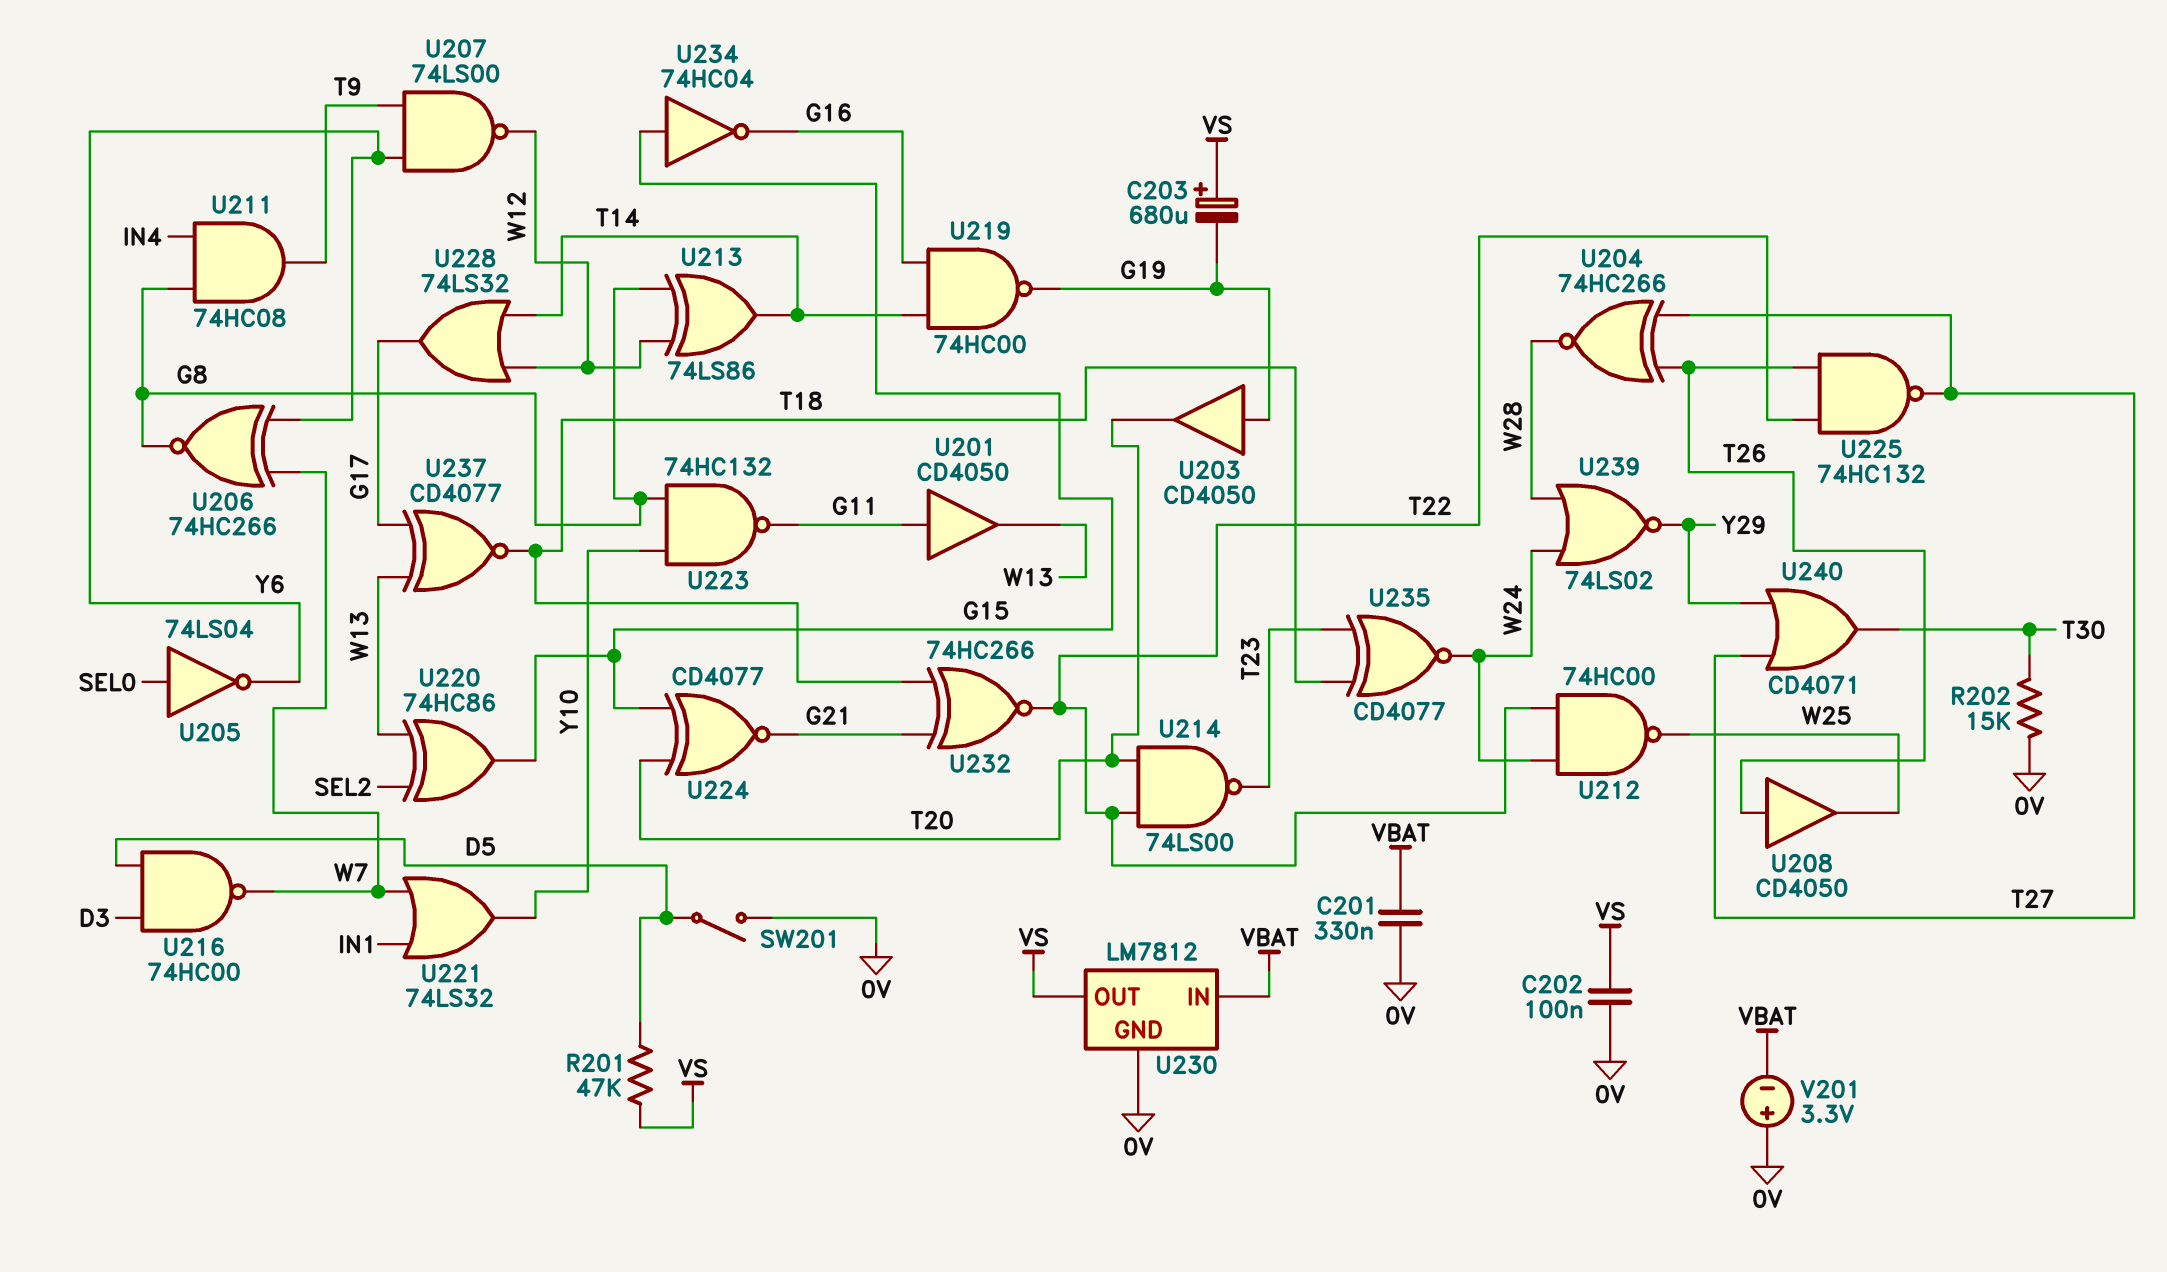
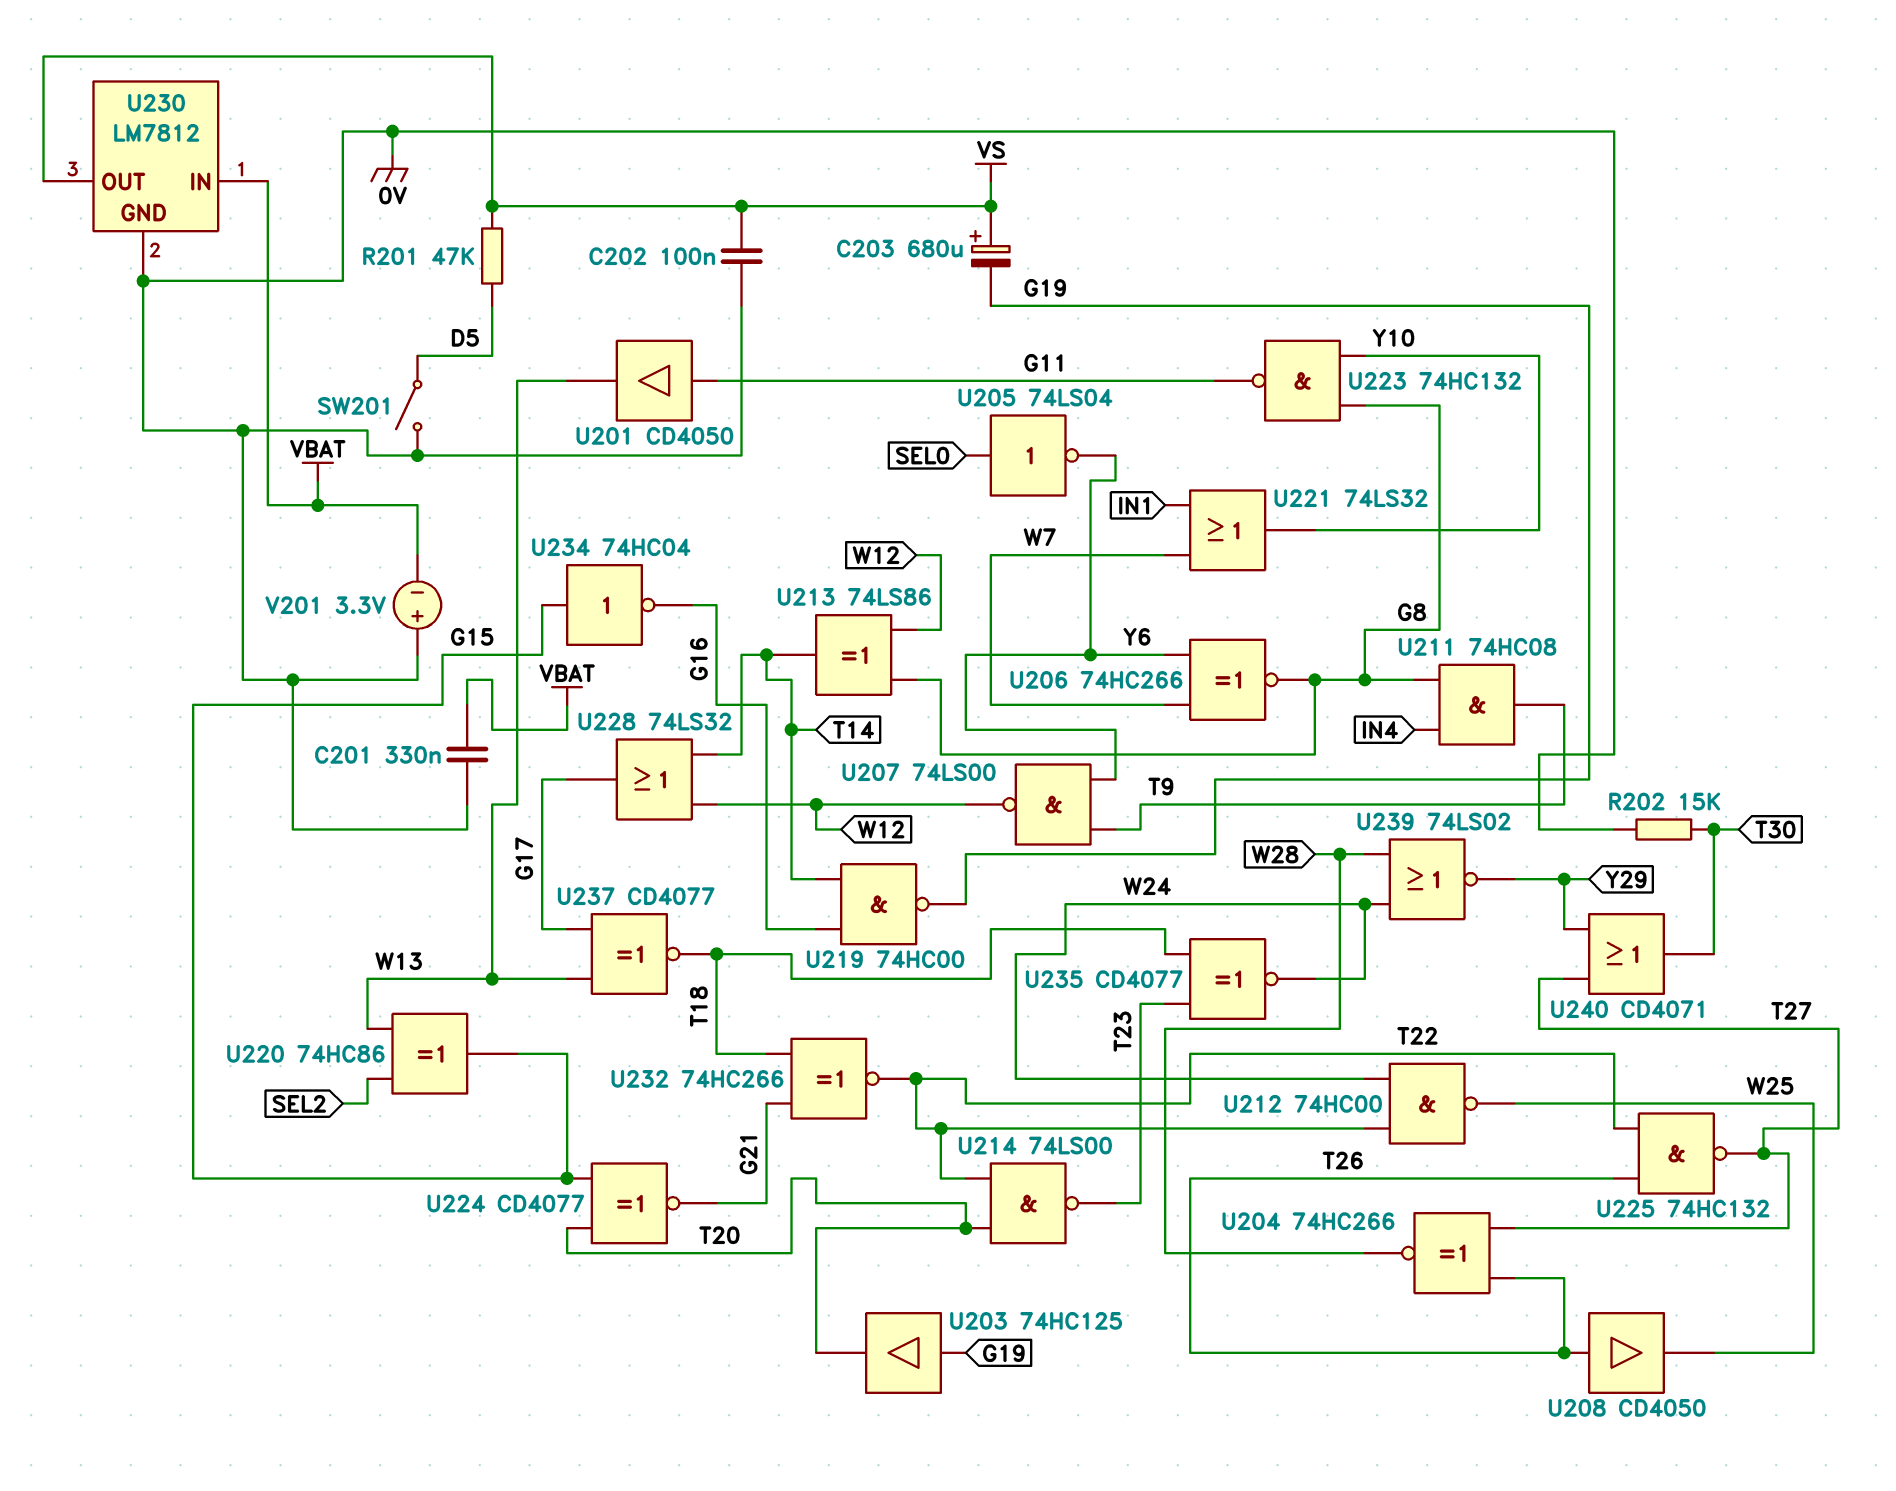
U203: buffer CD4050 (in G19, out T20) -> buffer 74HC125 (in G19, out T20)
U216: NAND 74HC00 (in D3, in D5, out W7) -> none

